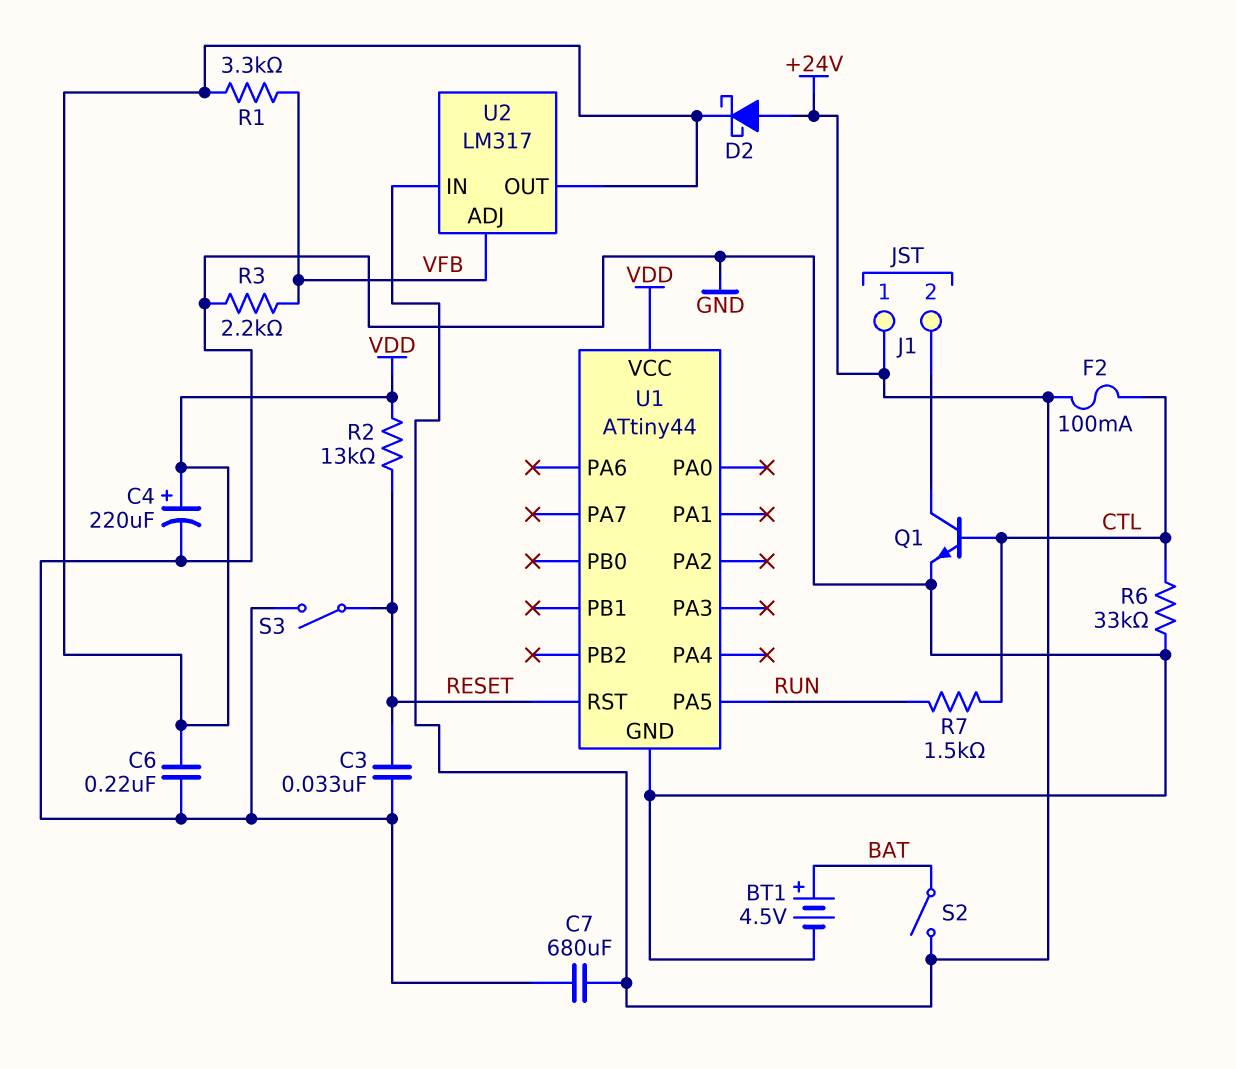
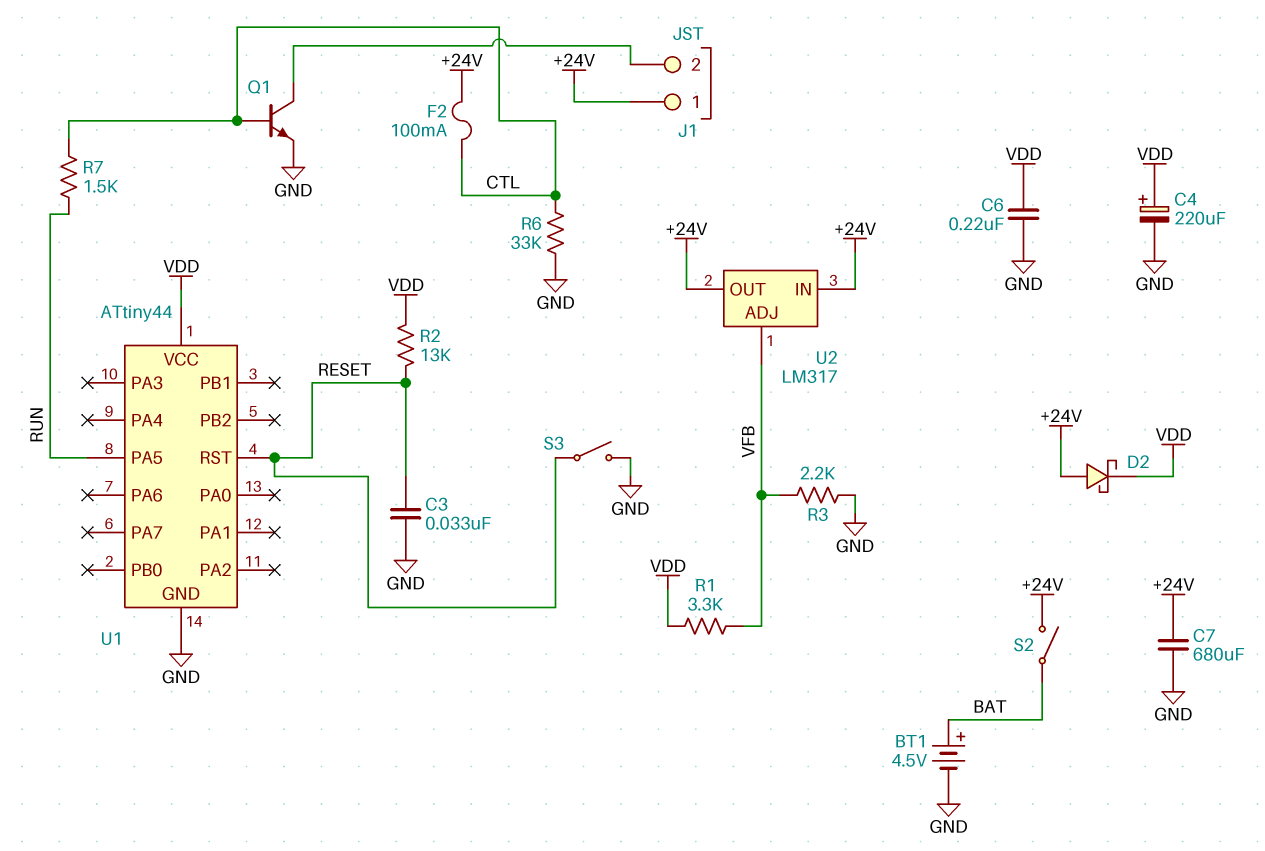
U2 pin OUT: VDD -> +24V

